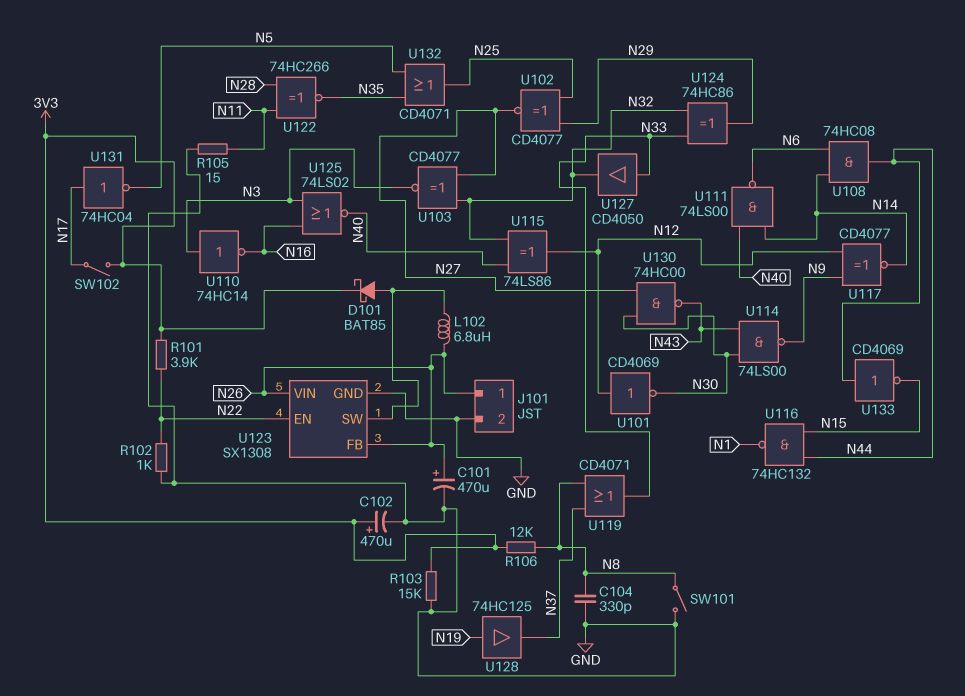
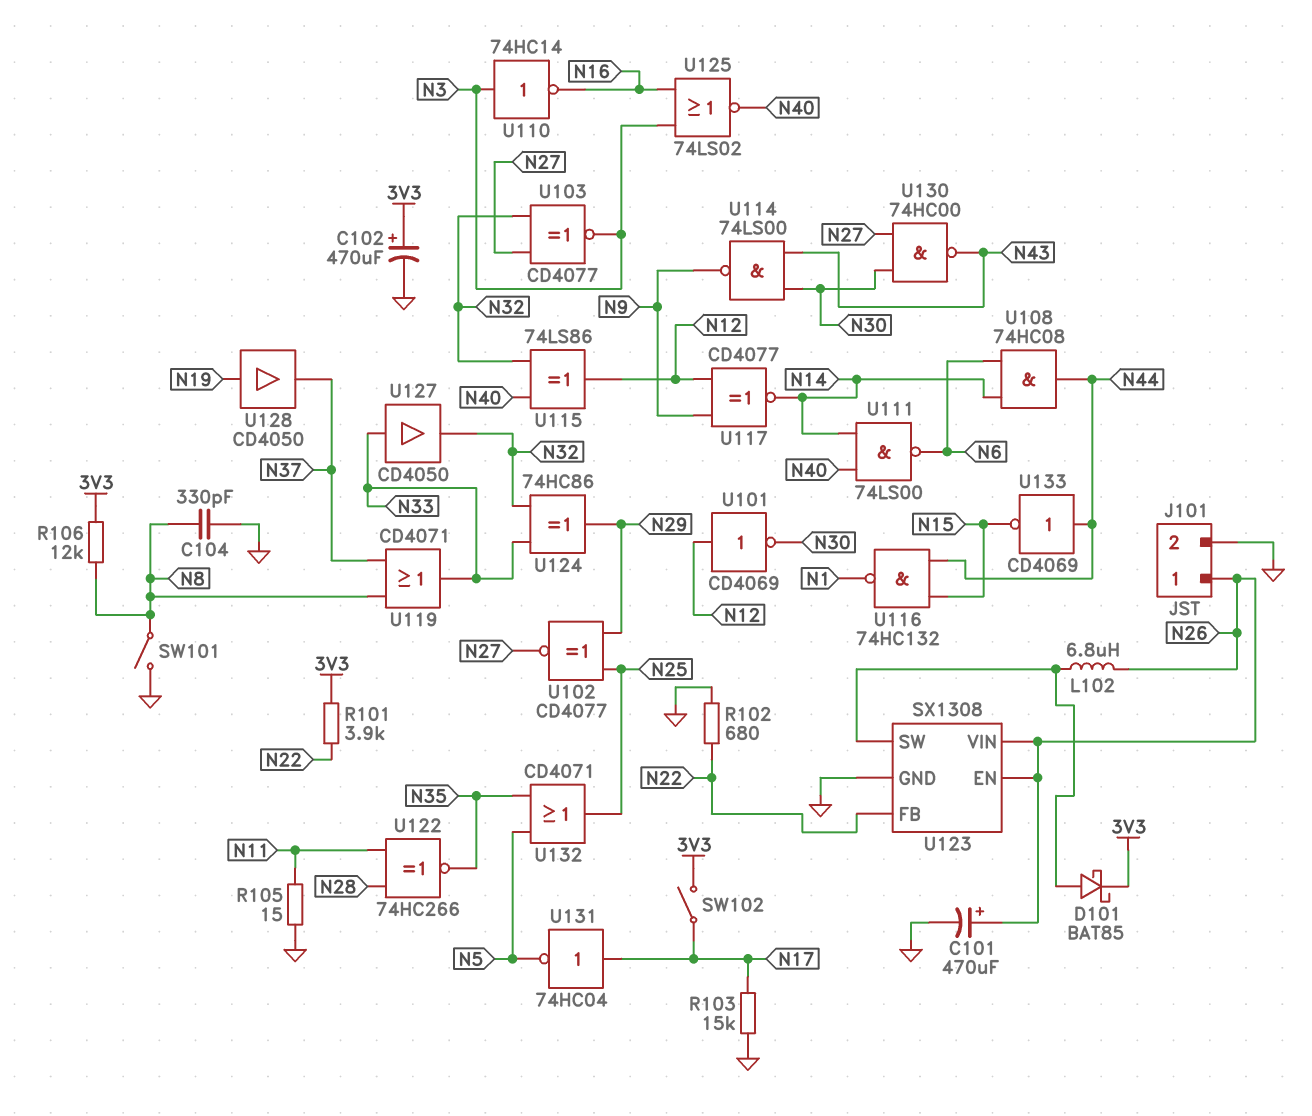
R102: 1k (GND, N22) -> 680 (GND, N22)
R103: 15k (3V3, GND) -> 15k (GND, N17)
U123 pin EN: N22 -> N26
U123 pin FB: N26 -> N22
U128: buffer 74HC125 (in N19, out N37) -> buffer CD4050 (in N19, out N37)

